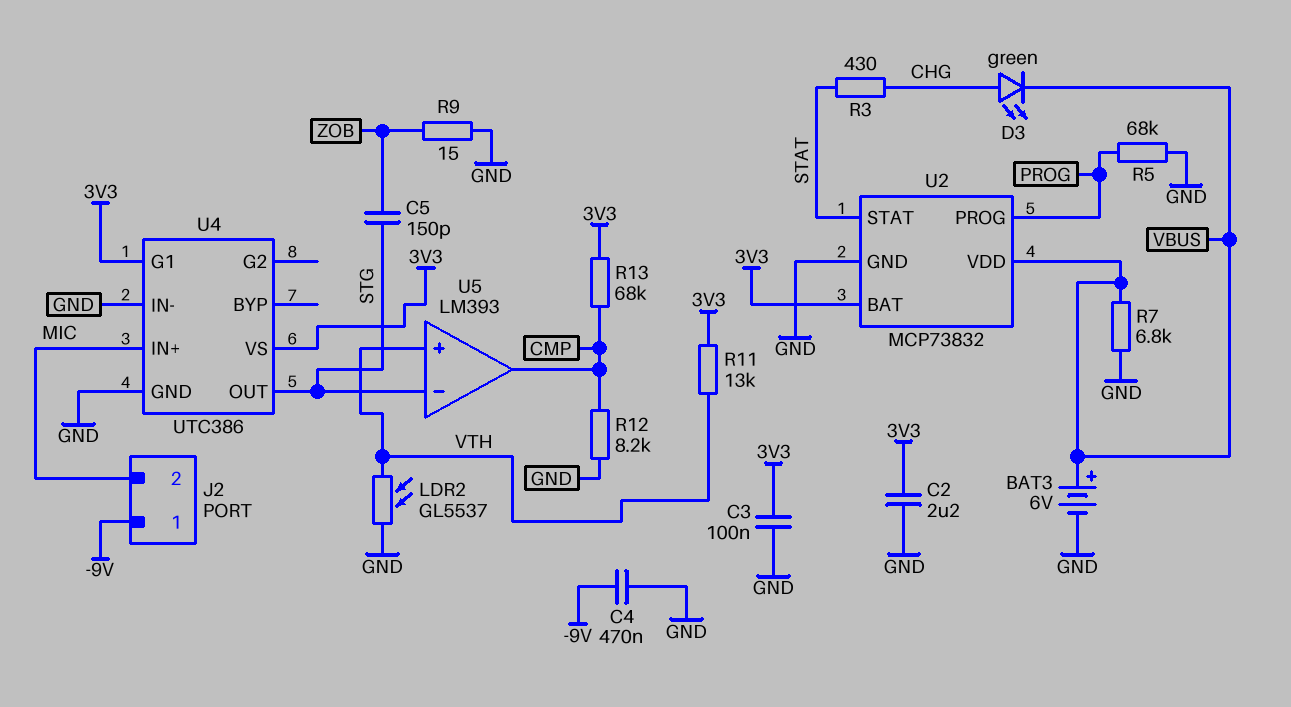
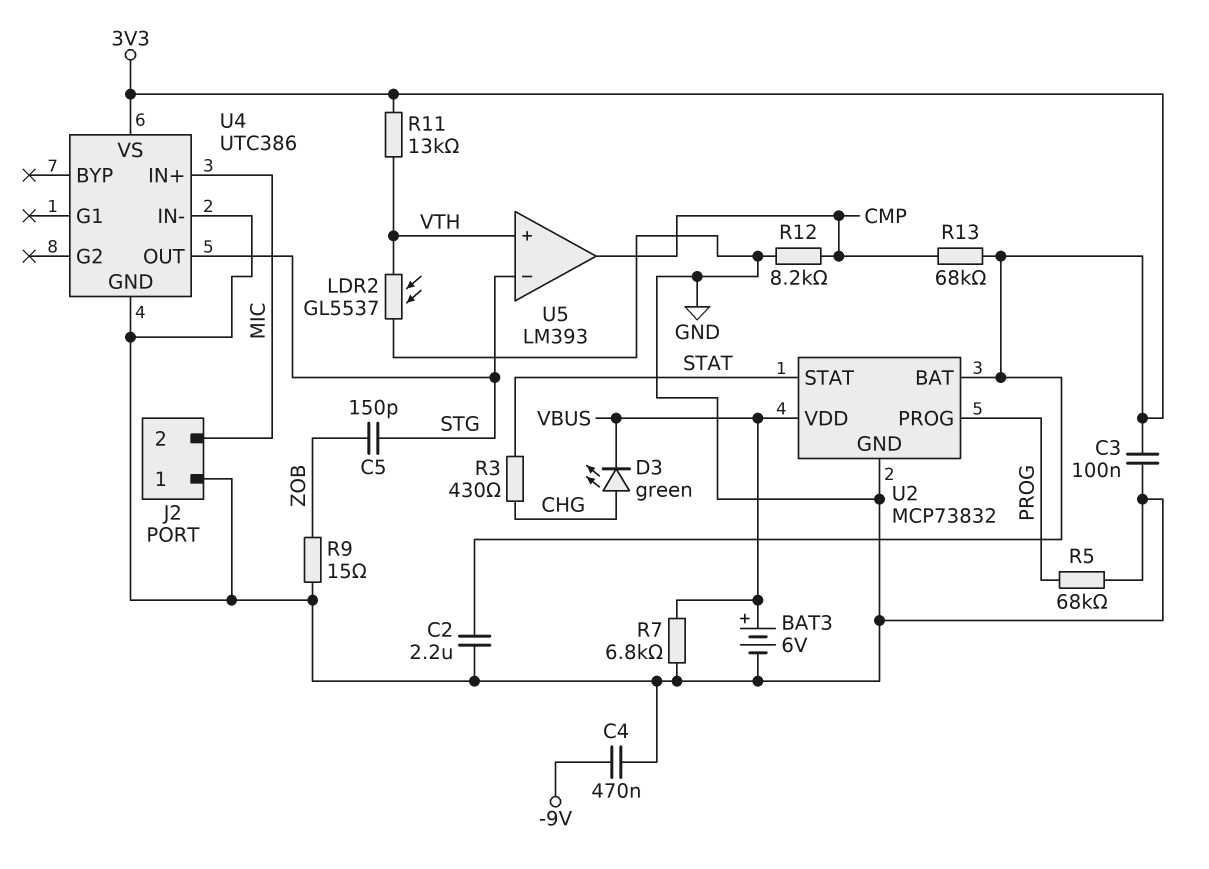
J2 pin 1: -9V -> GND
U4 pin G1: 3V3 -> none

